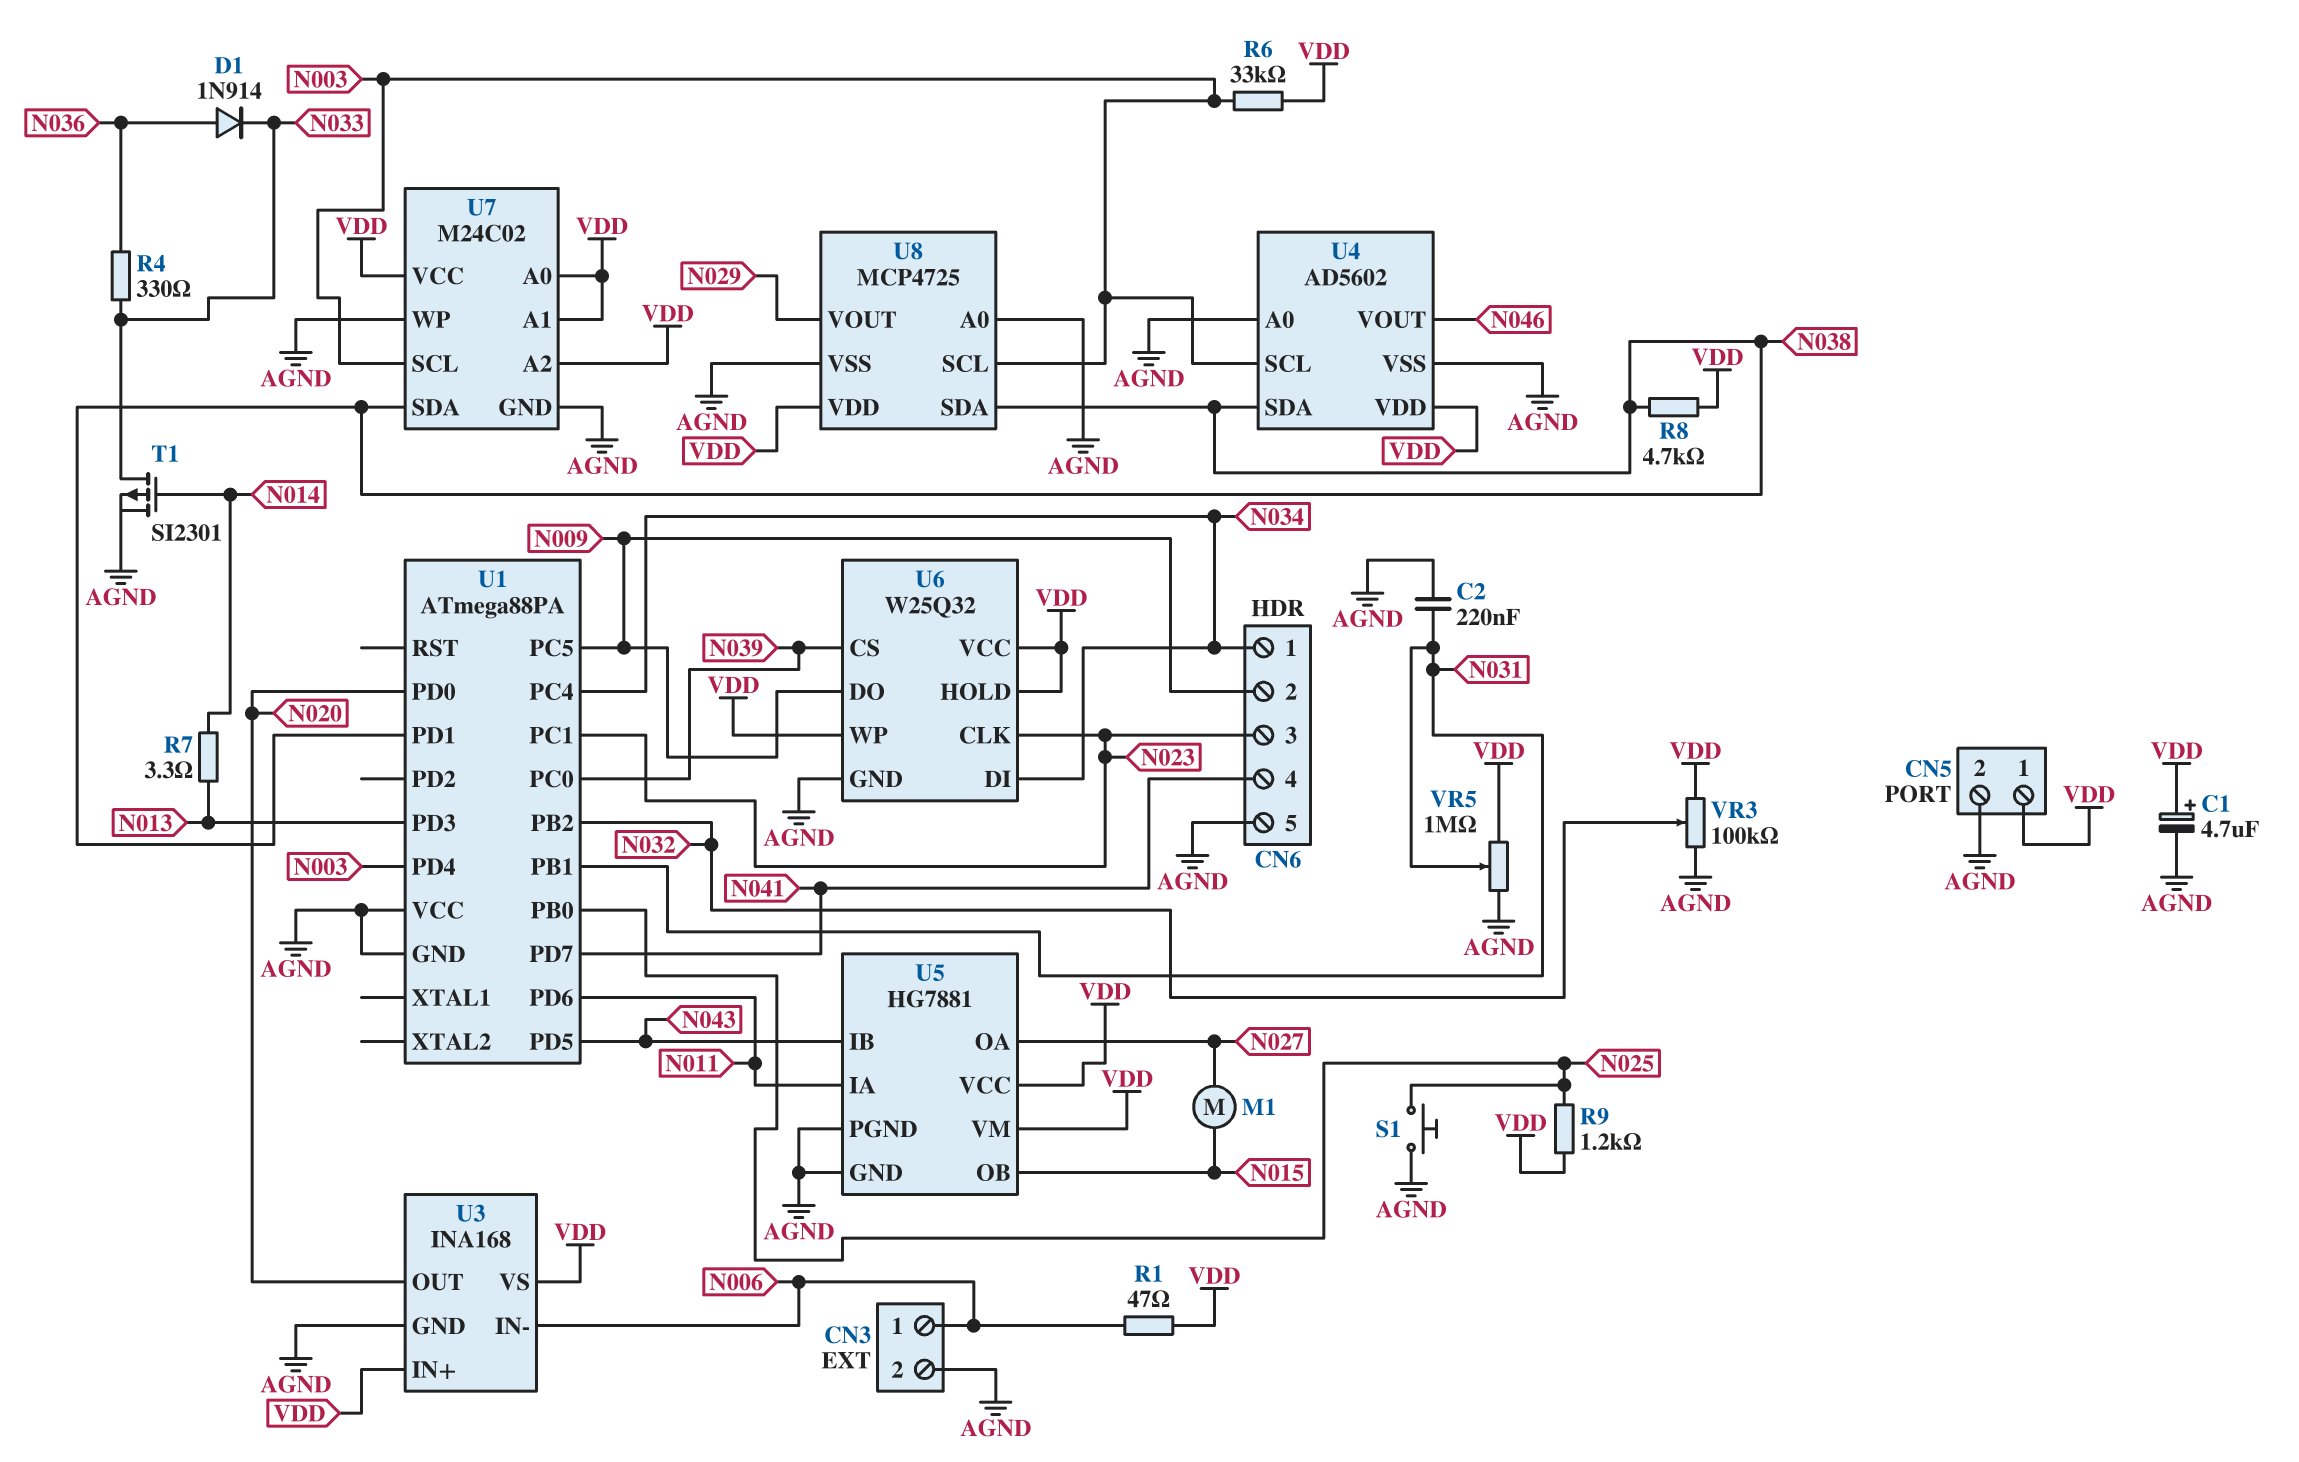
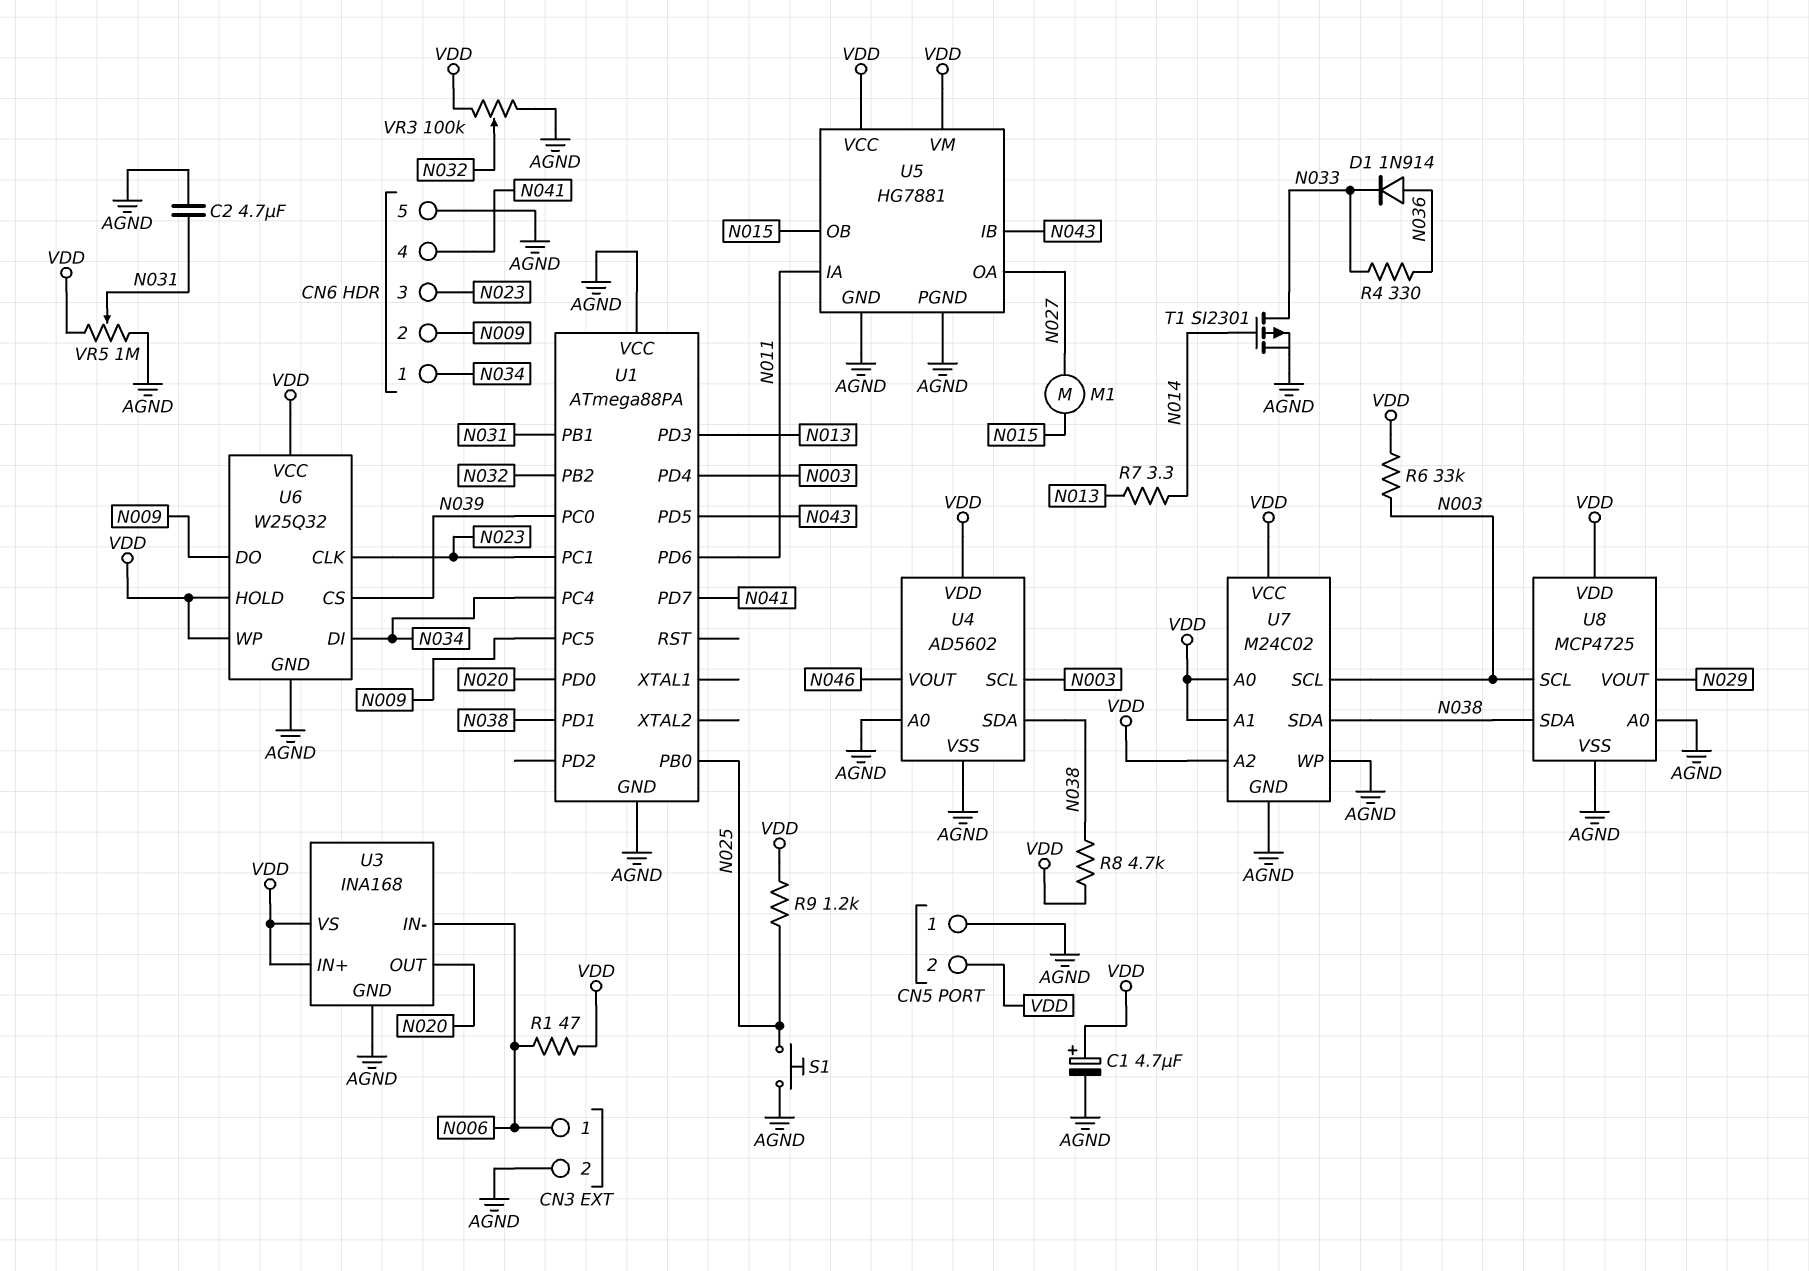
C2: 220nF (AGND, N031) -> 4.7uF (AGND, N031)
CN5 pin 1: VDD -> AGND
CN5 pin 2: AGND -> VDD

